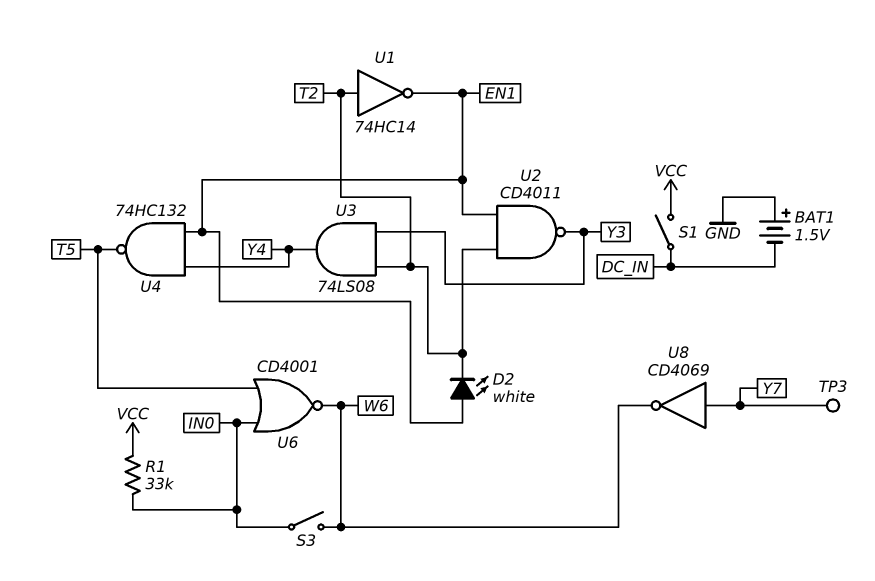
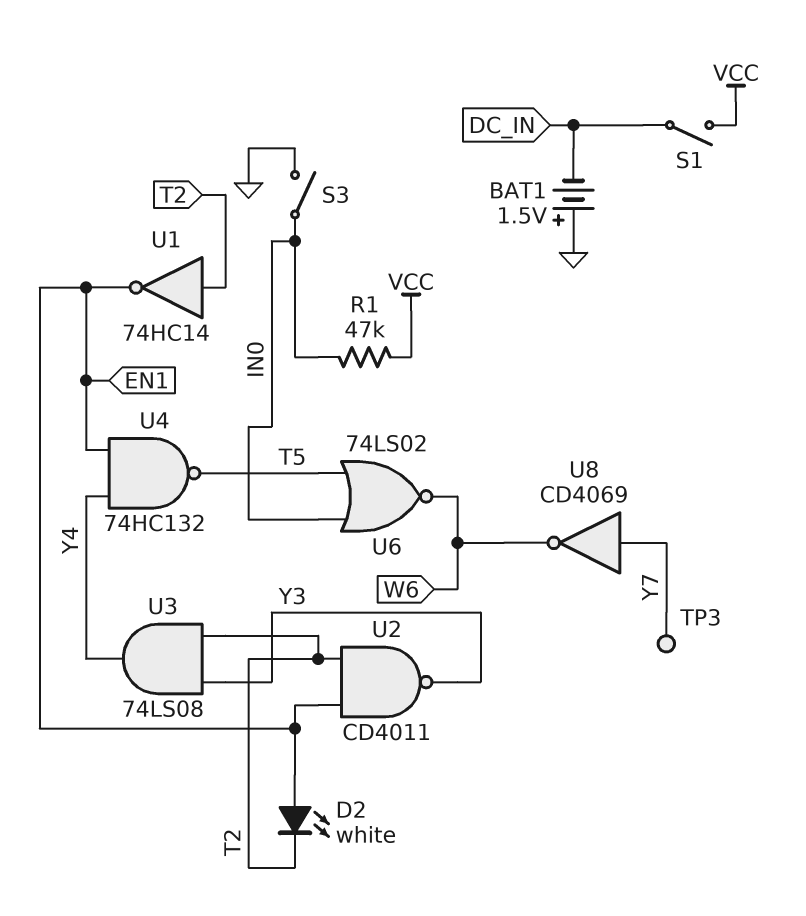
R1: 33k (IN0, VCC) -> 47k (IN0, VCC)
S3: switch (IN0, W6) -> switch (GND, IN0)
U6: NOR CD4001 (in IN0, in T5, out W6) -> NOR 74LS02 (in IN0, in T5, out W6)

